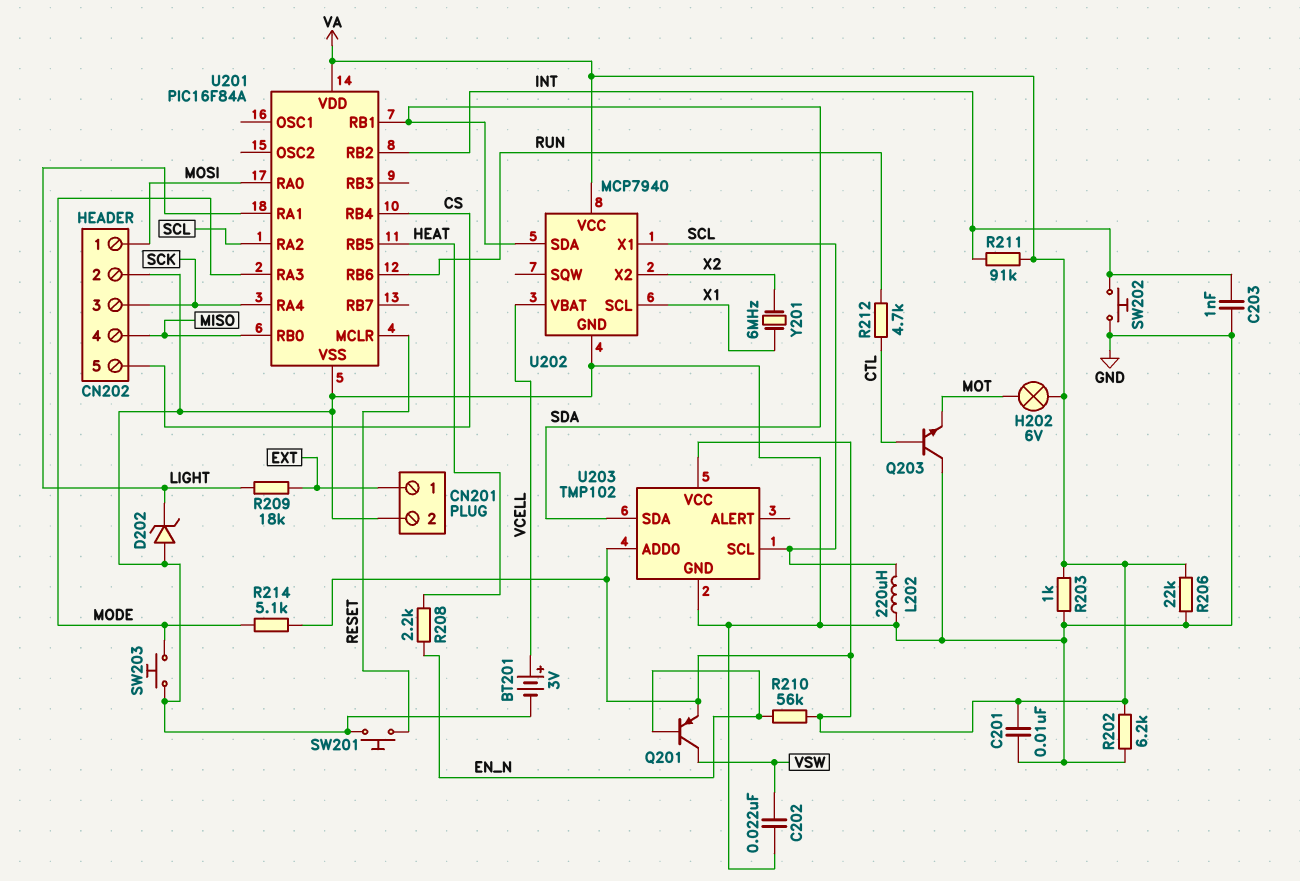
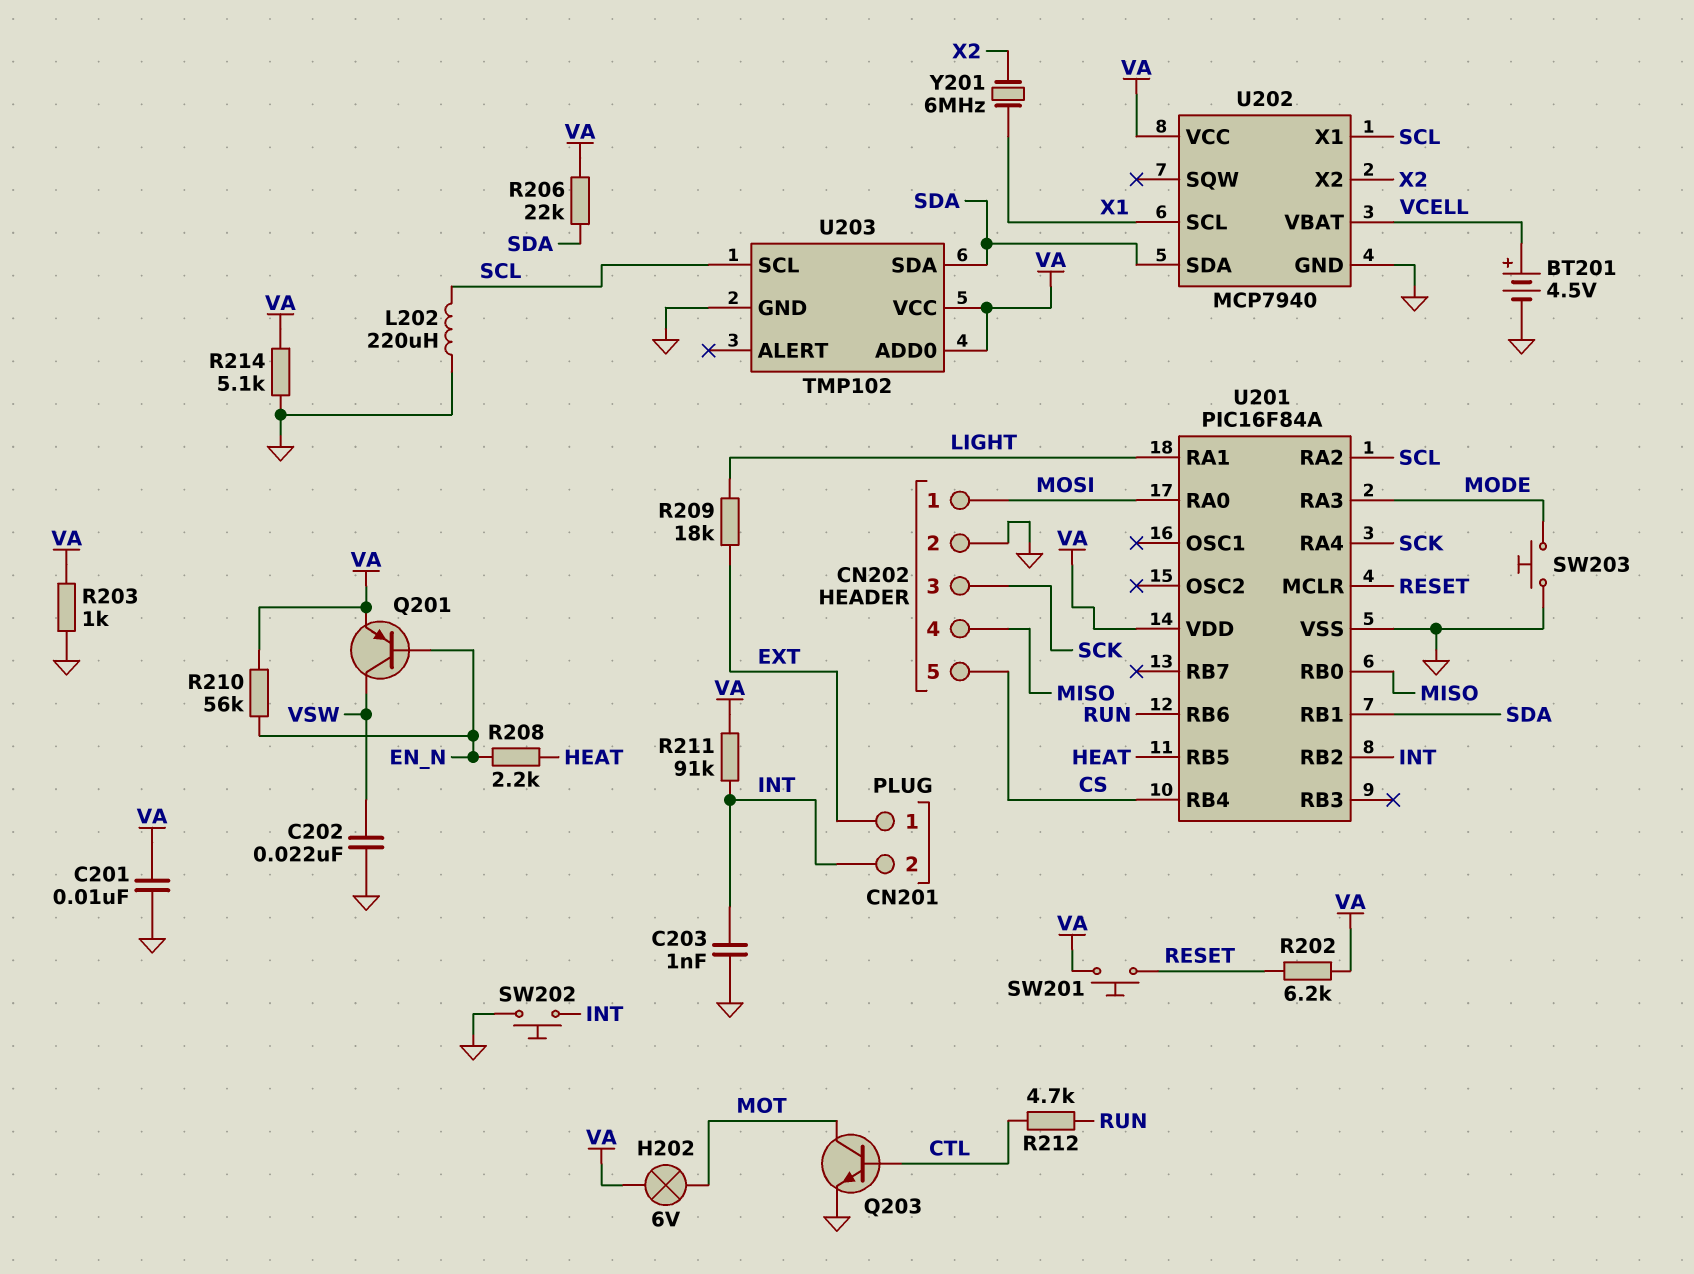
BT201: 3V (plus VCELL, minus GND) -> 4.5V (plus VCELL, minus GND)
CN201 pin 2: GND -> INT
D202: zener (A GND, K LIGHT) -> none
Q203: NPN (B CTL, C GND, E MOT) -> NPN (B CTL, C MOT, E GND)
R202: 6.2k (GND, VA) -> 6.2k (RESET, VA)
R206: 22k (GND, VA) -> 22k (SDA, VA)
R214: 5.1k (MODE, VA) -> 5.1k (GND, VA)
SW201: button (GND, RESET) -> button (RESET, VA)

